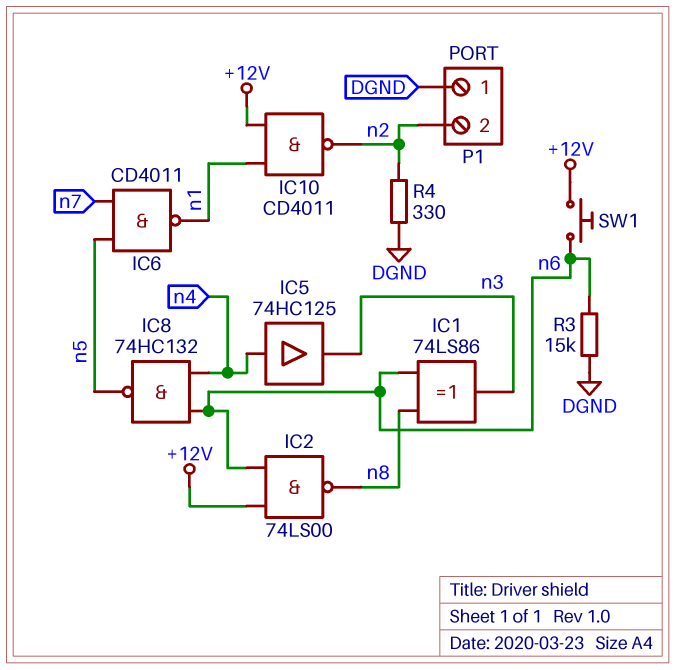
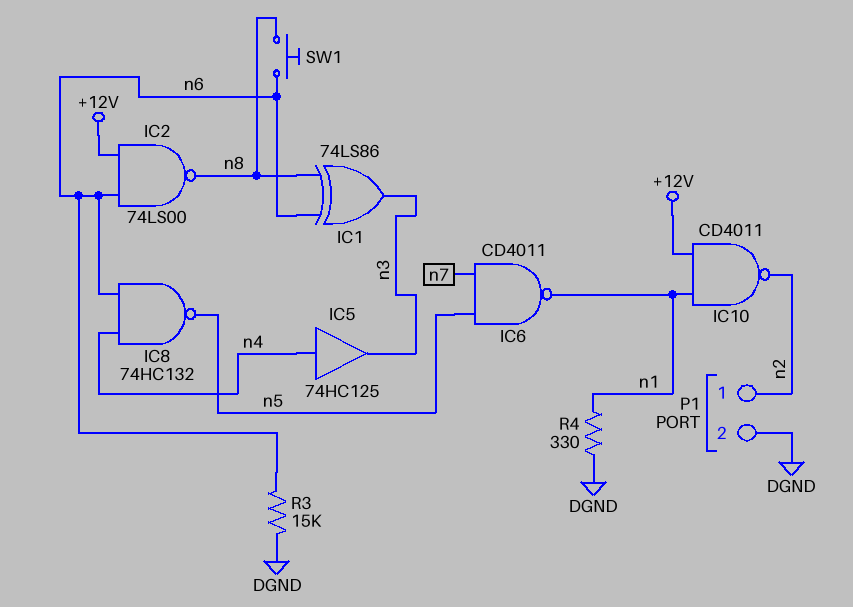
P1 pin 1: DGND -> n2
P1 pin 2: n2 -> DGND
R4: 330 (DGND, n2) -> 330 (DGND, n1)
SW1: button (+12V, n6) -> button (n6, n8)

